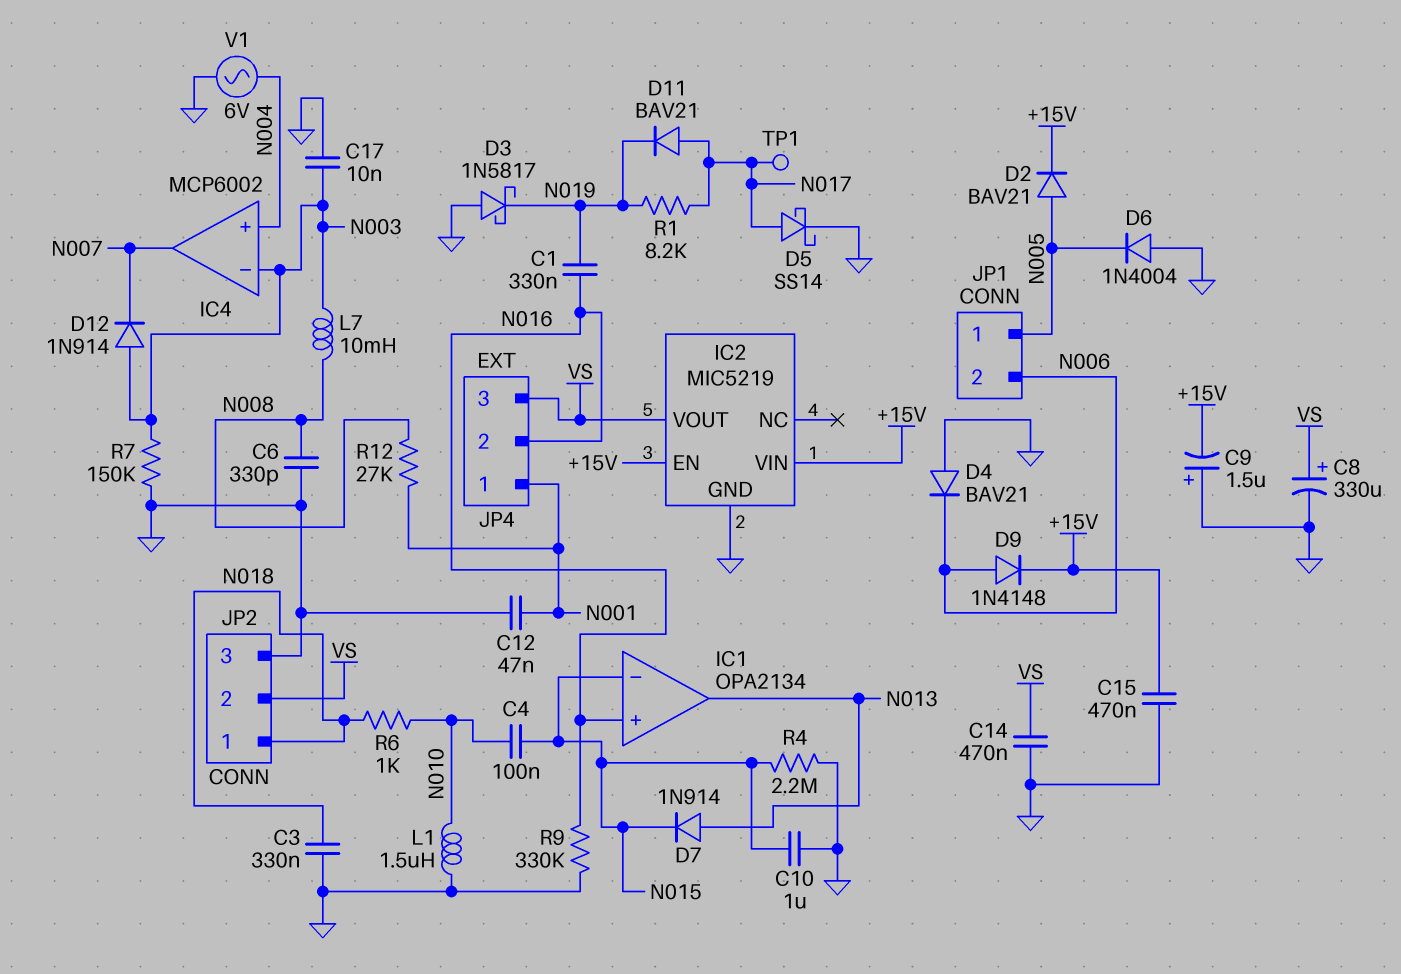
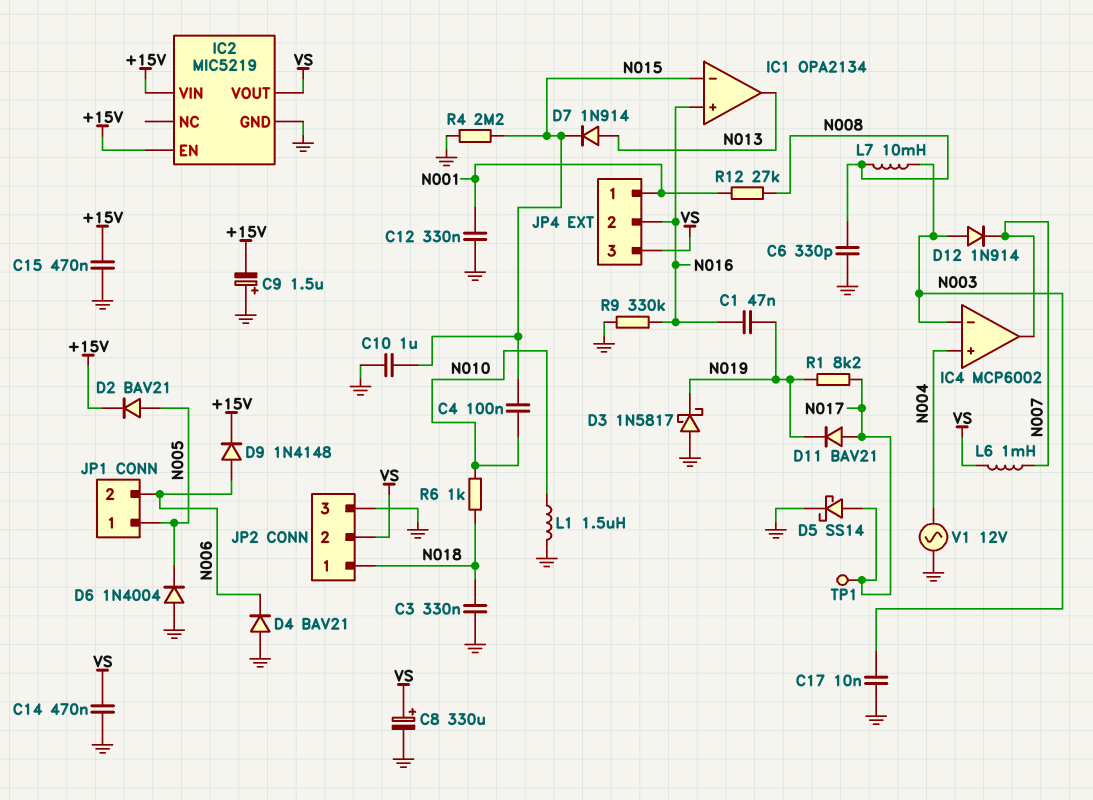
C1: 330nF (N016, N019) -> 47nF (N016, N019)
C12: 47nF (GND, N001) -> 330nF (GND, N001)
L6: none -> 1mH (N007, VS)
R7: 150k (GND, N003) -> none
V1: AC 6V (GND, N004) -> AC 12V (GND, N004)

